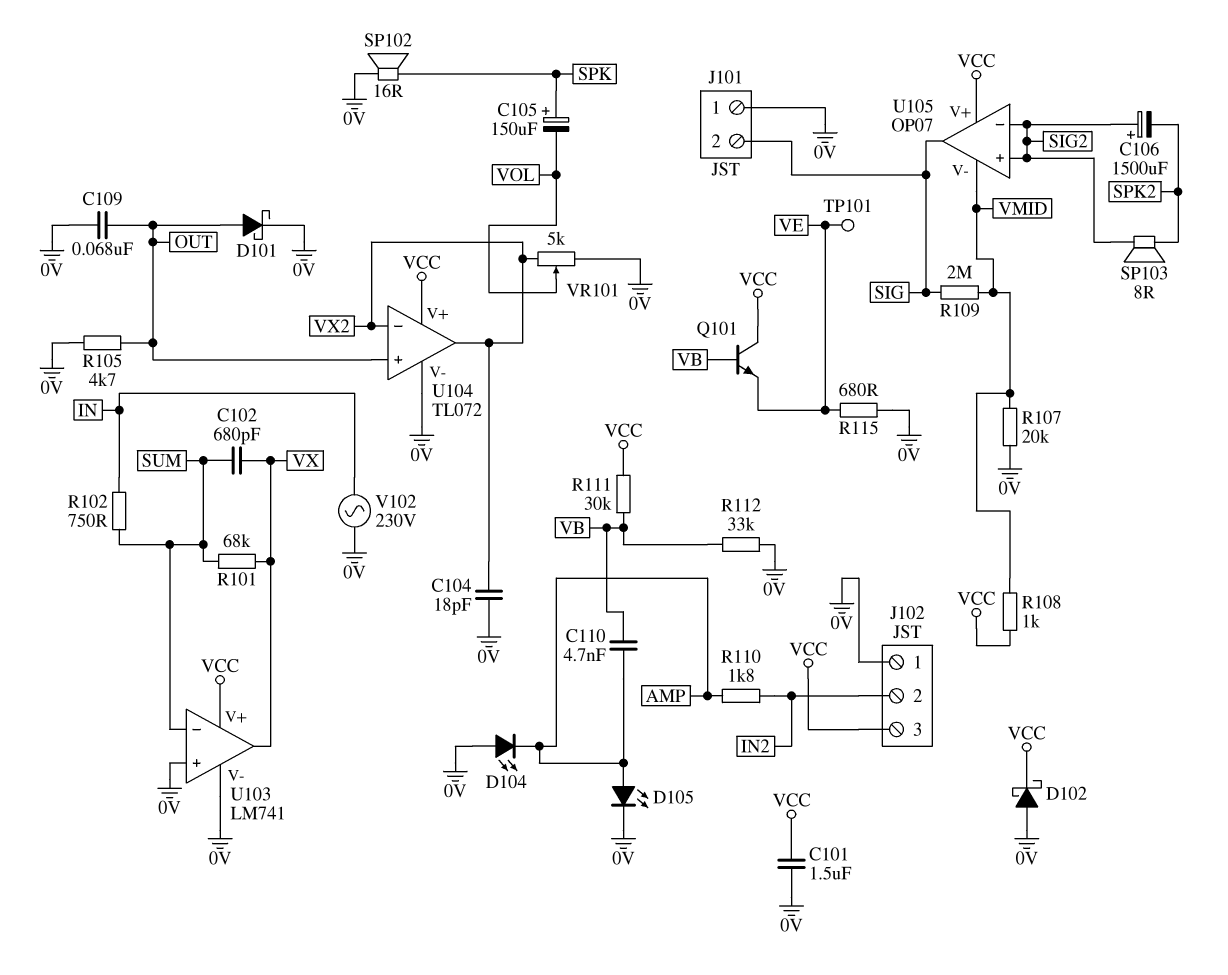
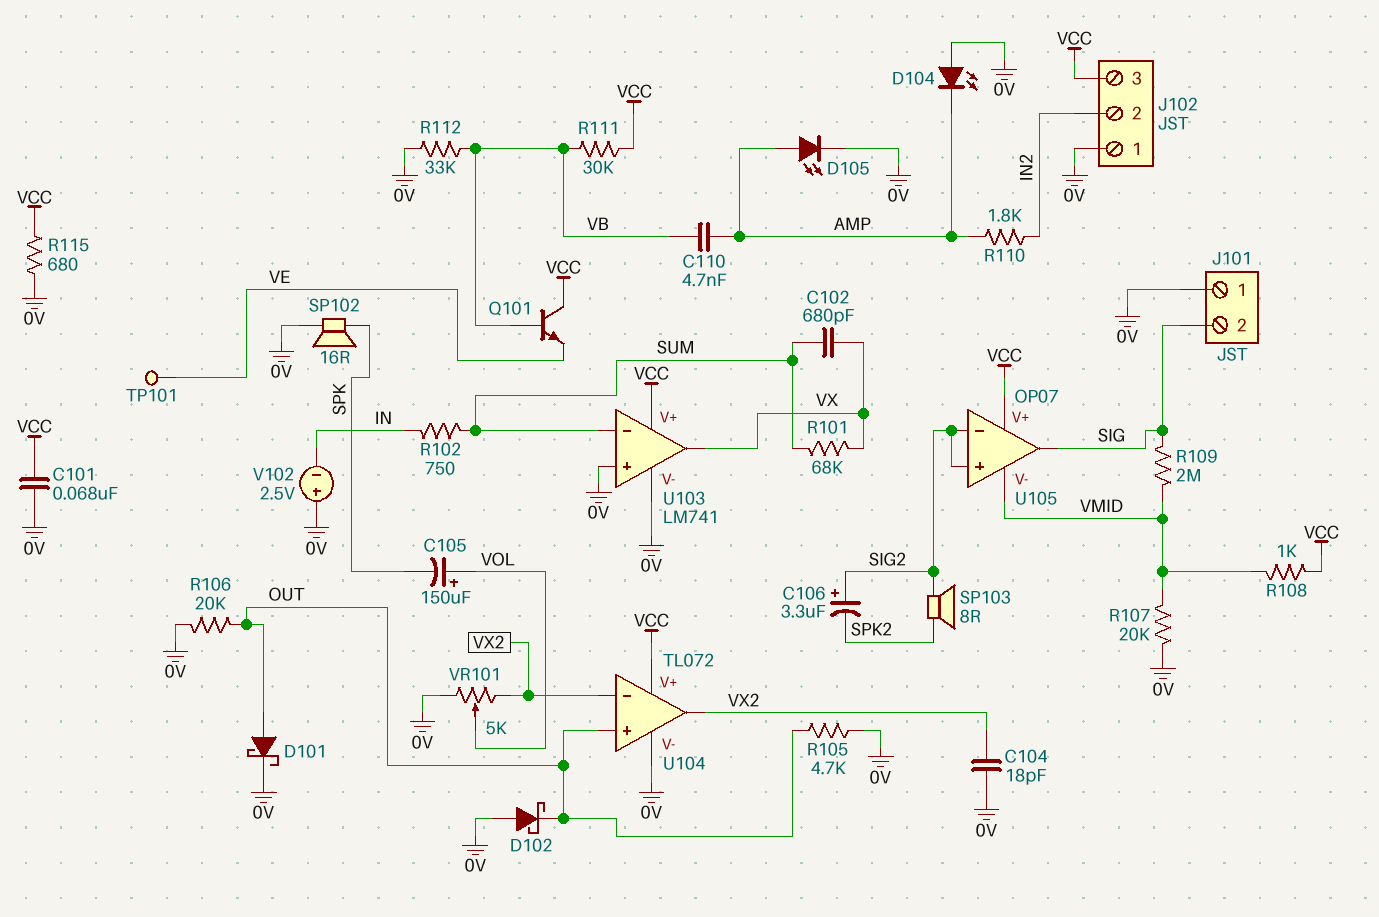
C101: 1.5uF (0V, VCC) -> 68nF (0V, VCC)
C105: 150uF (plus SPK, minus VOL) -> 150uF (plus VOL, minus SPK)
C106: 1500uF (plus SIG2, minus SPK2) -> 3.3uF (plus SIG2, minus SPK2)
C109: 68nF (0V, OUT) -> none
D102: schottky (A 0V, K VCC) -> schottky (A 0V, K OUT)
R106: none -> 20k (0V, OUT)
R115: 680 (0V, VE) -> 680 (0V, VCC)
V102: AC 230V (0V, IN) -> 2.5V (plus 0V, minus IN)

